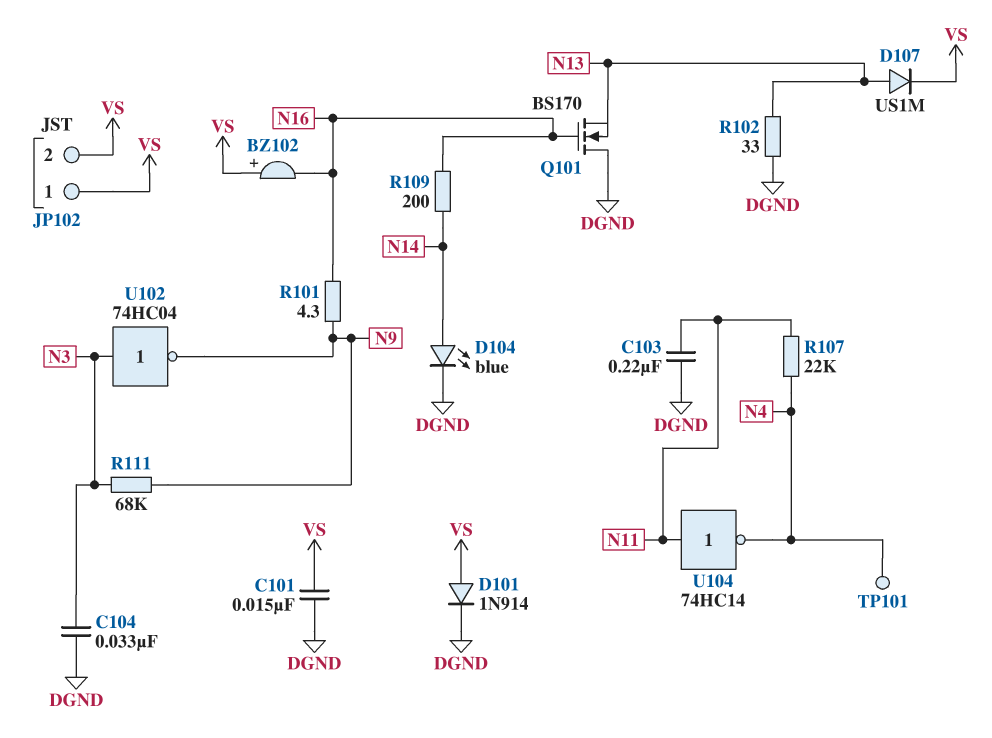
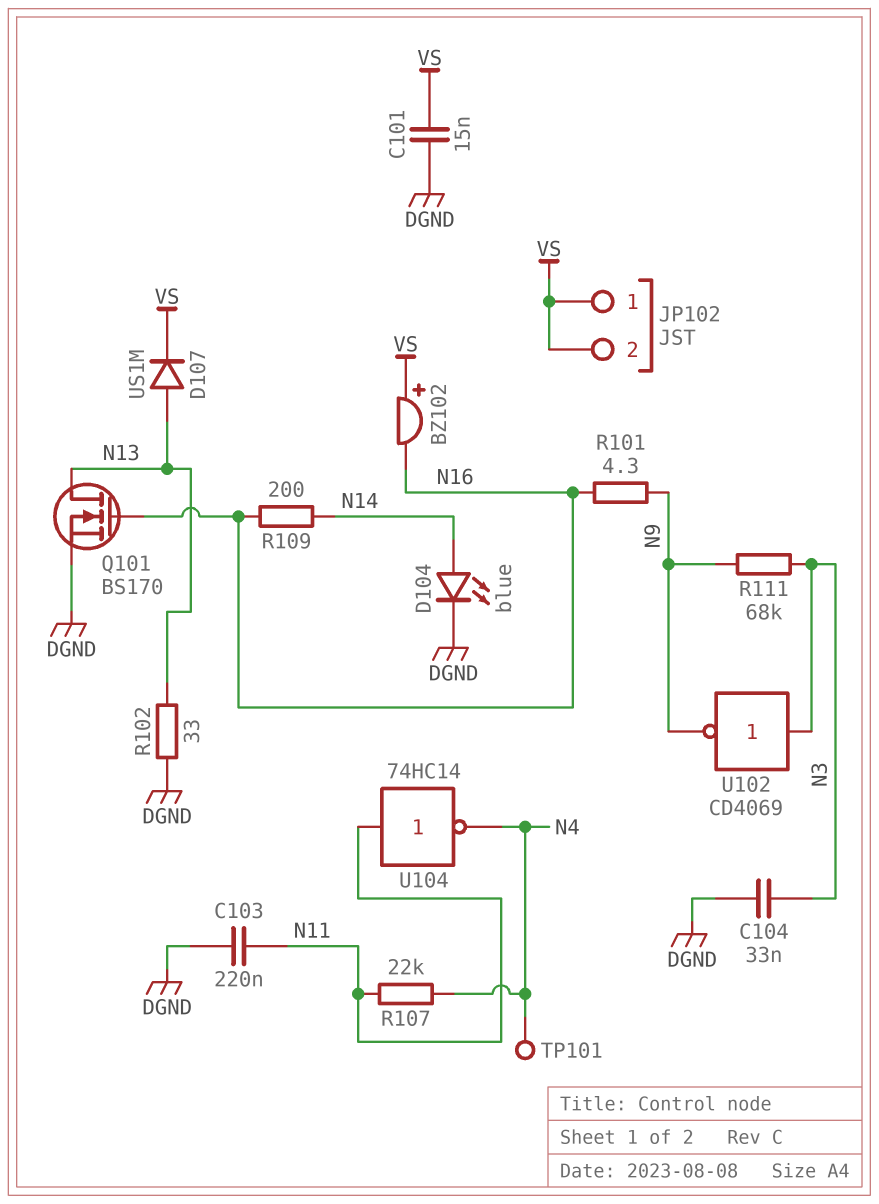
D101: diode 1N914 (A VS, K DGND) -> none
Q101: NMOS BS170 (G N16, D DGND, S N13) -> NMOS BS170 (G N16, D N13, S DGND)
U102: NOT 74HC04 (in N3, out N9) -> NOT CD4069 (in N3, out N9)

